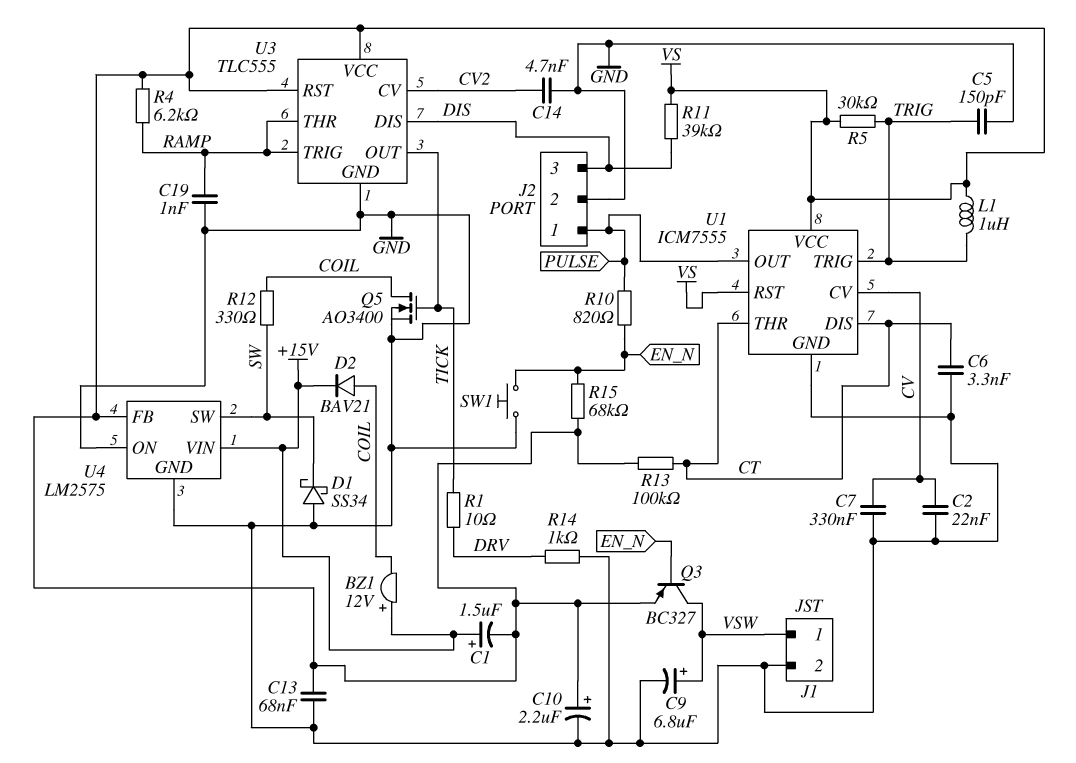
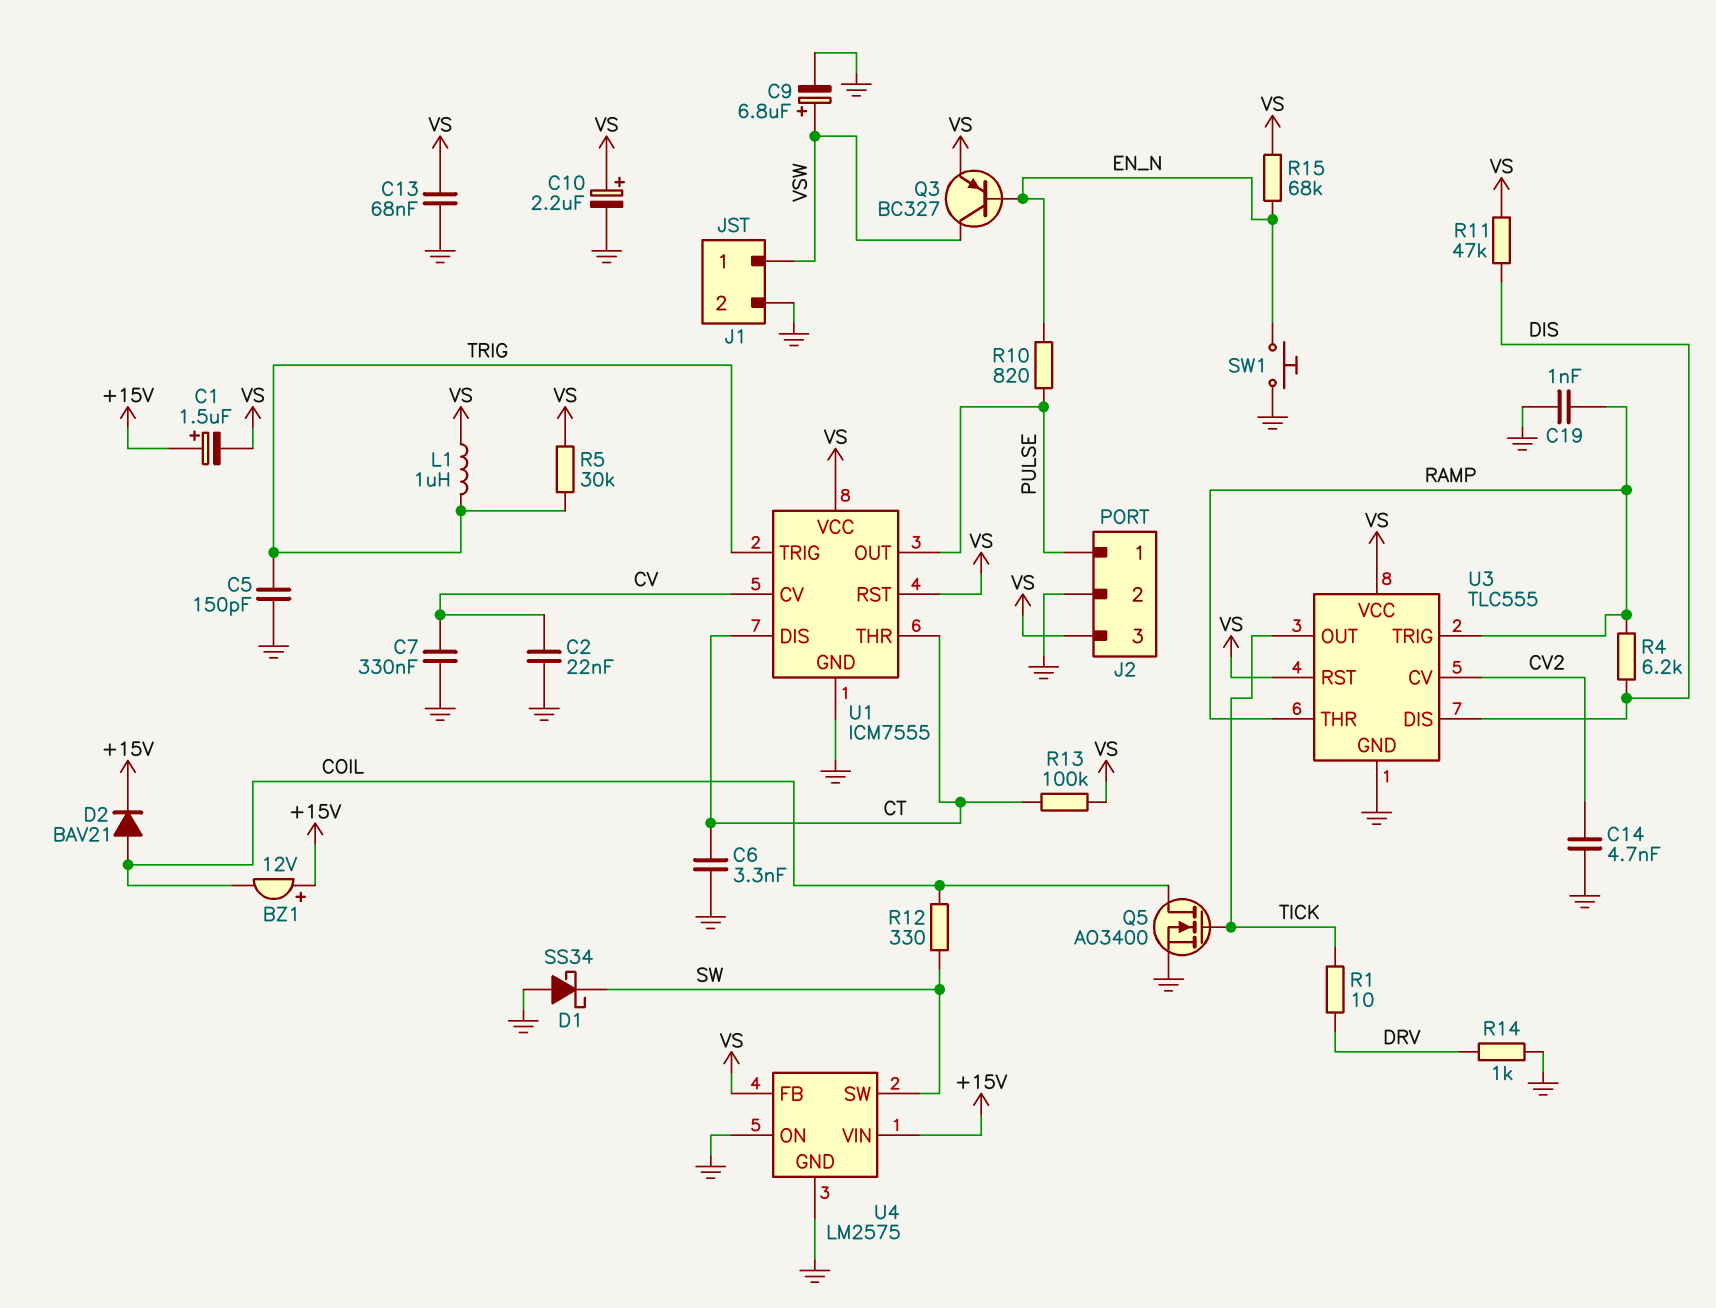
J2 pin 3: DIS -> VS
R4: 6.2k (RAMP, VS) -> 6.2k (DIS, RAMP)
R11: 39k (DIS, VS) -> 47k (DIS, VS)

